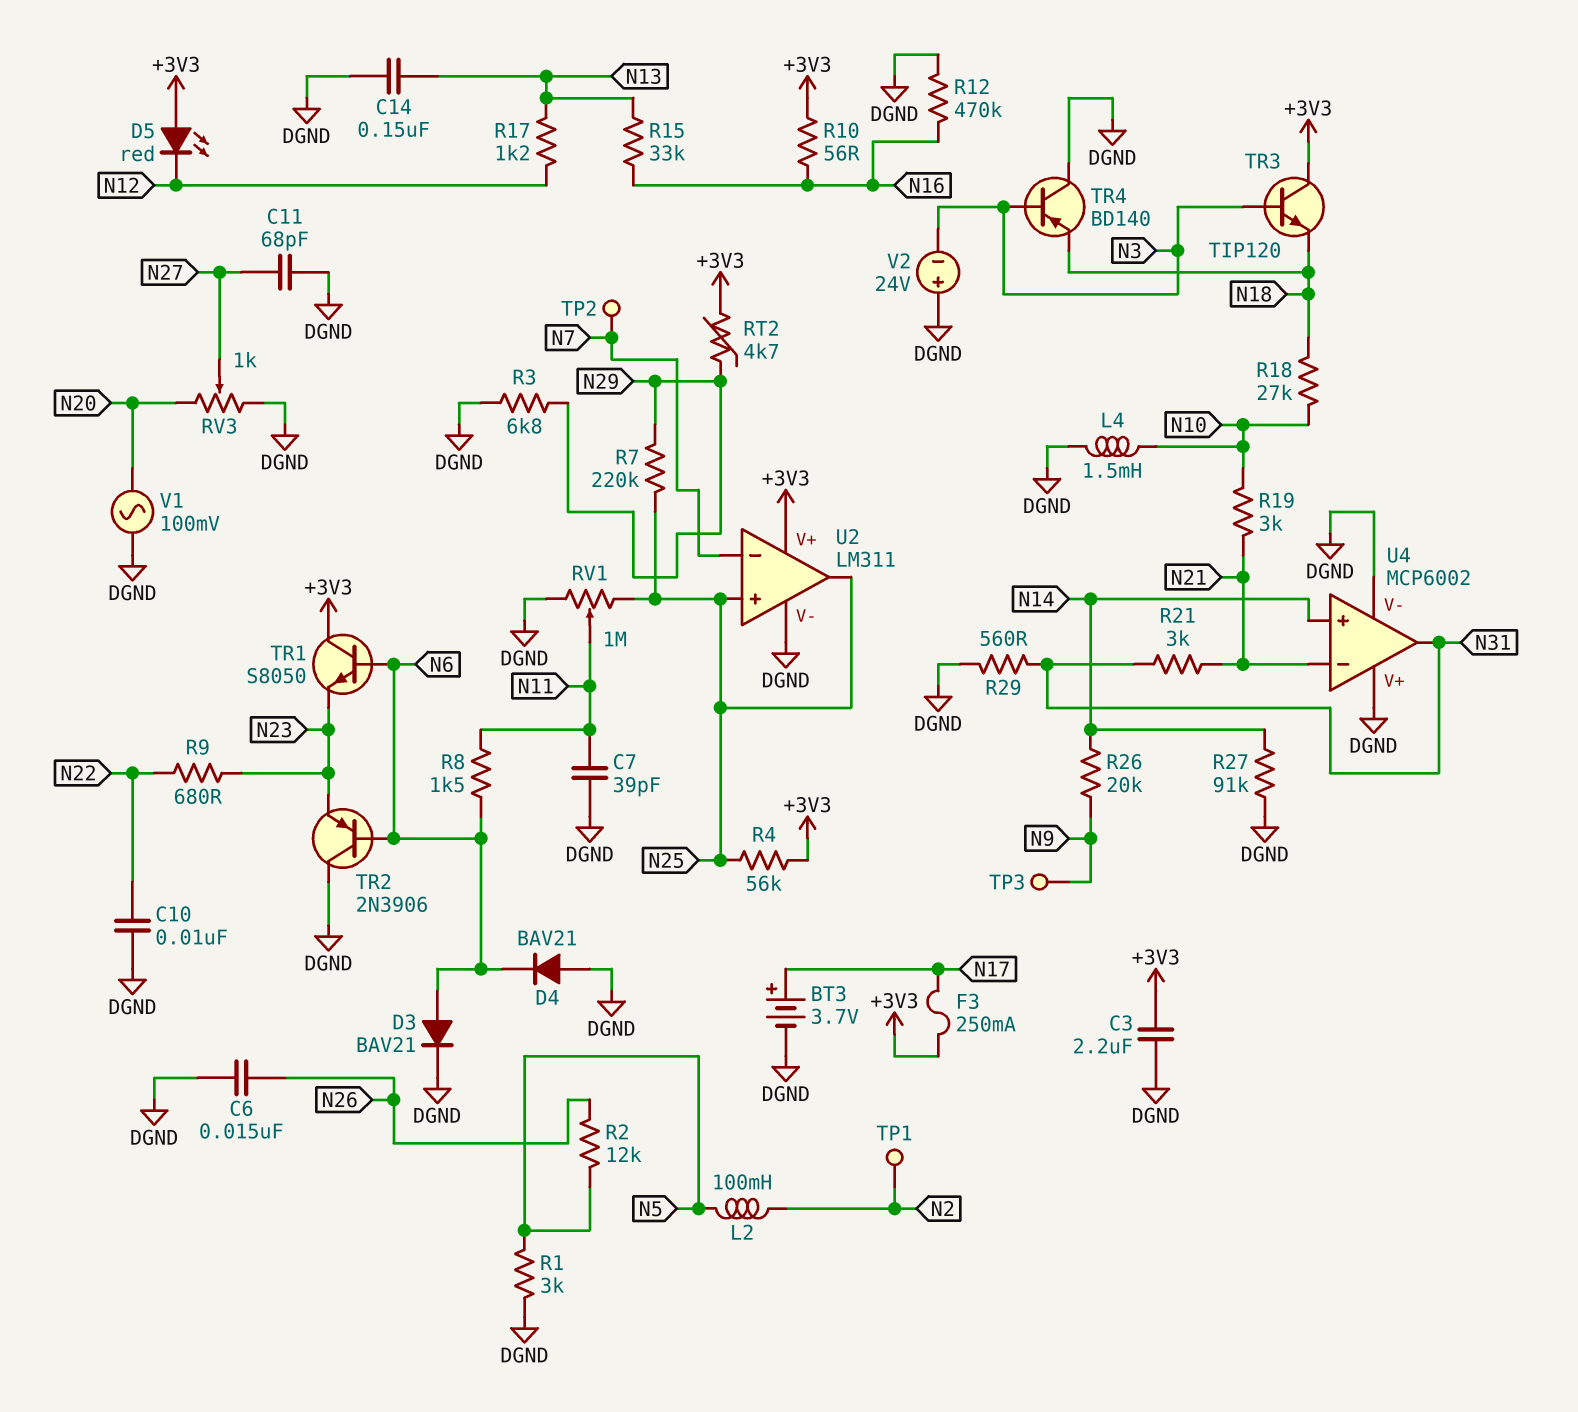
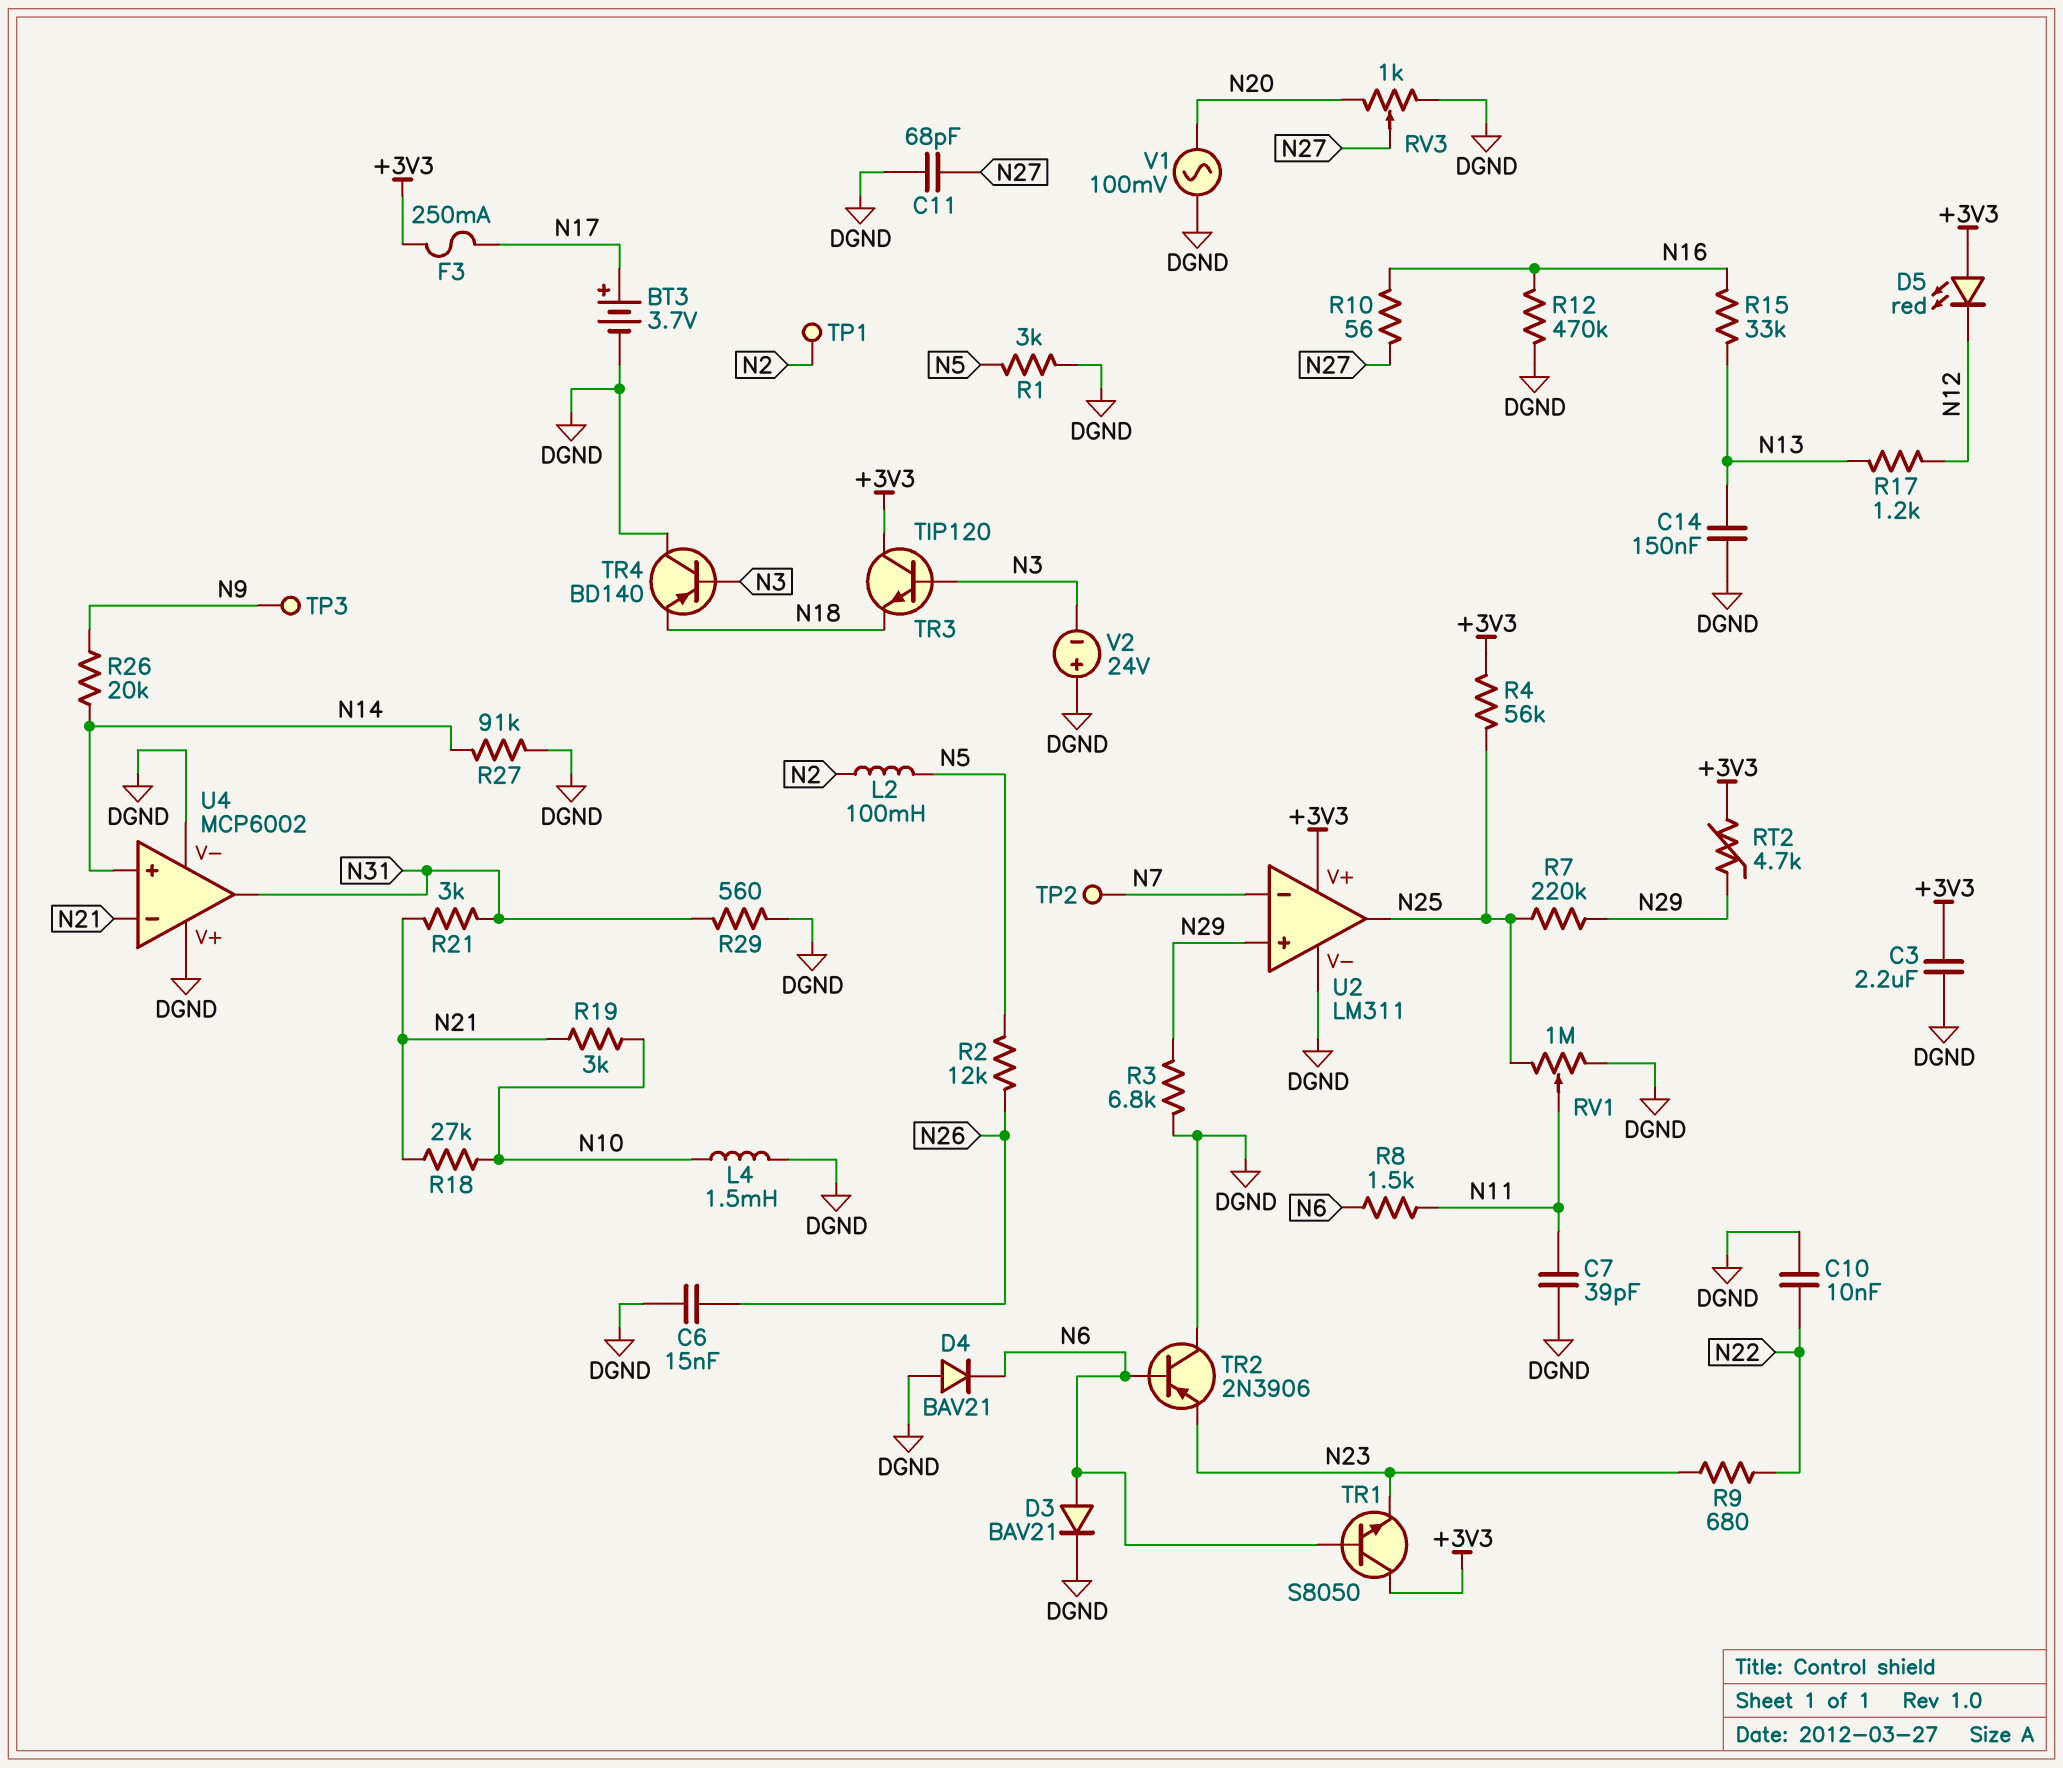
R10: 56 (+3V3, N16) -> 56 (N16, N27)
R18: 27k (N10, N18) -> 27k (N10, N21)
U2 pin in+: N25 -> N29

